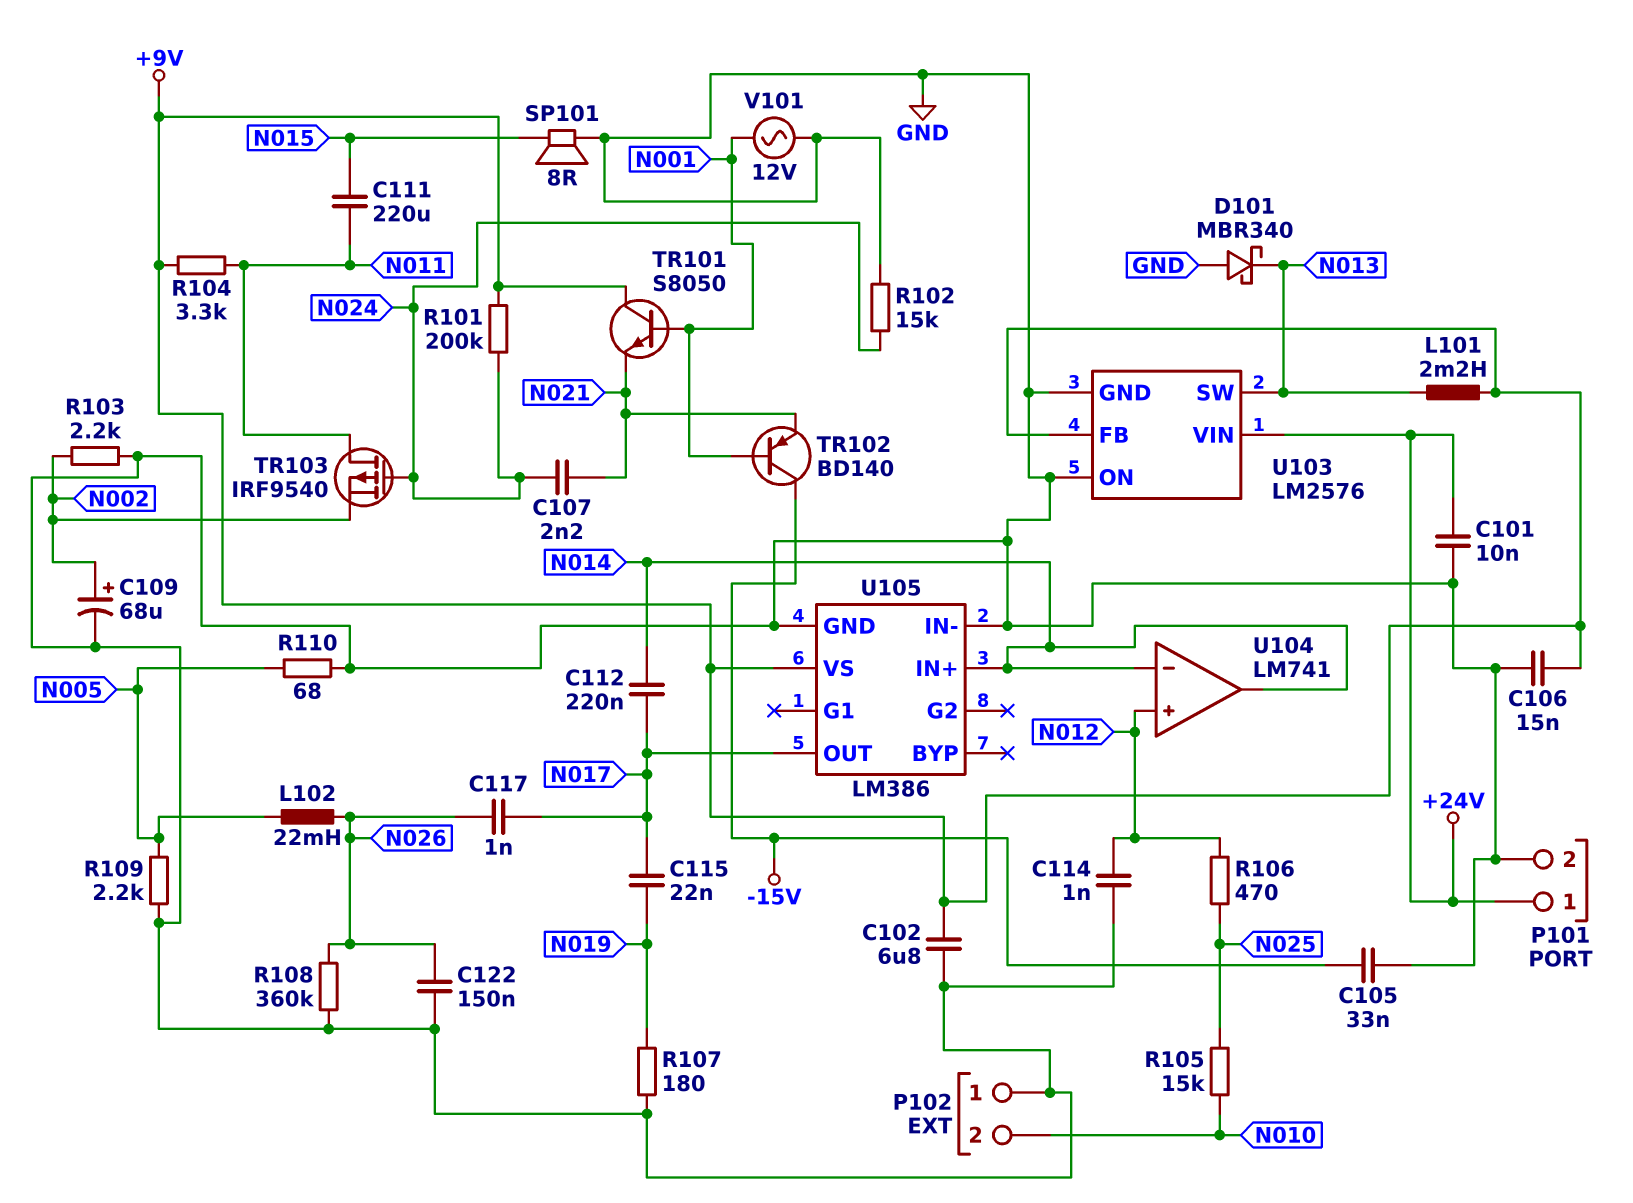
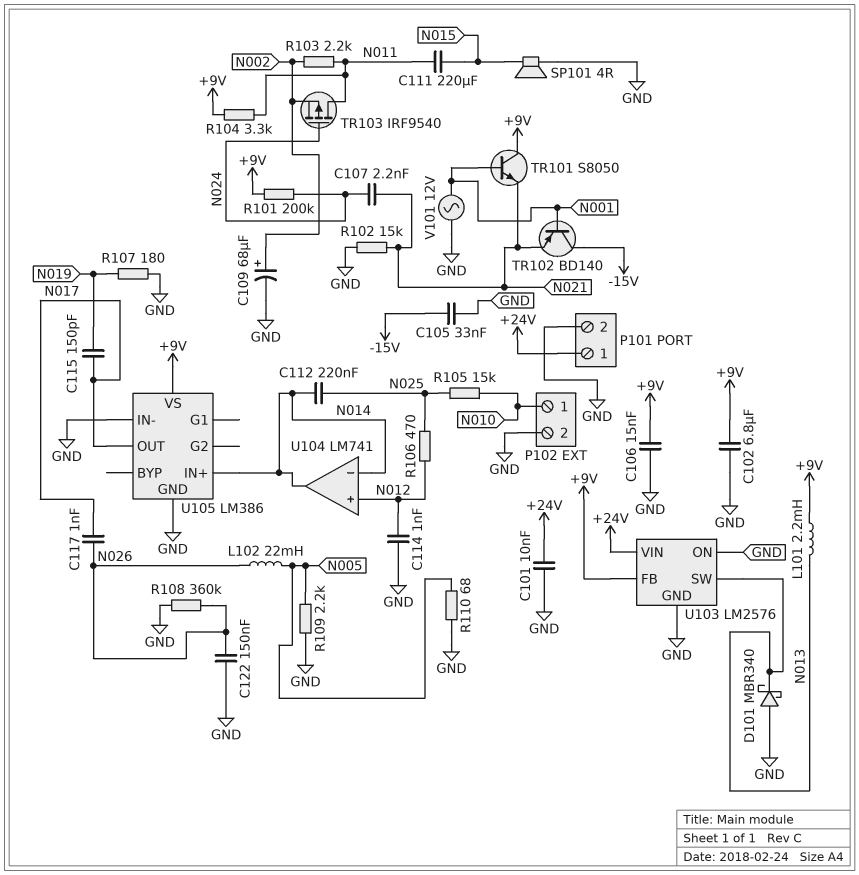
C112: 220nF (N014, N017) -> 220nF (N014, N025)
C115: 22nF (N017, N019) -> 150pF (N017, N019)
P102 pin 1: GND -> N010
P102 pin 2: N010 -> GND
R102: 15k (GND, N024) -> 15k (GND, N021)
R103: 2.2k (GND, N002) -> 2.2k (N002, N011)
SP101: speaker 8R (GND, N015) -> speaker 4R (GND, N015)

